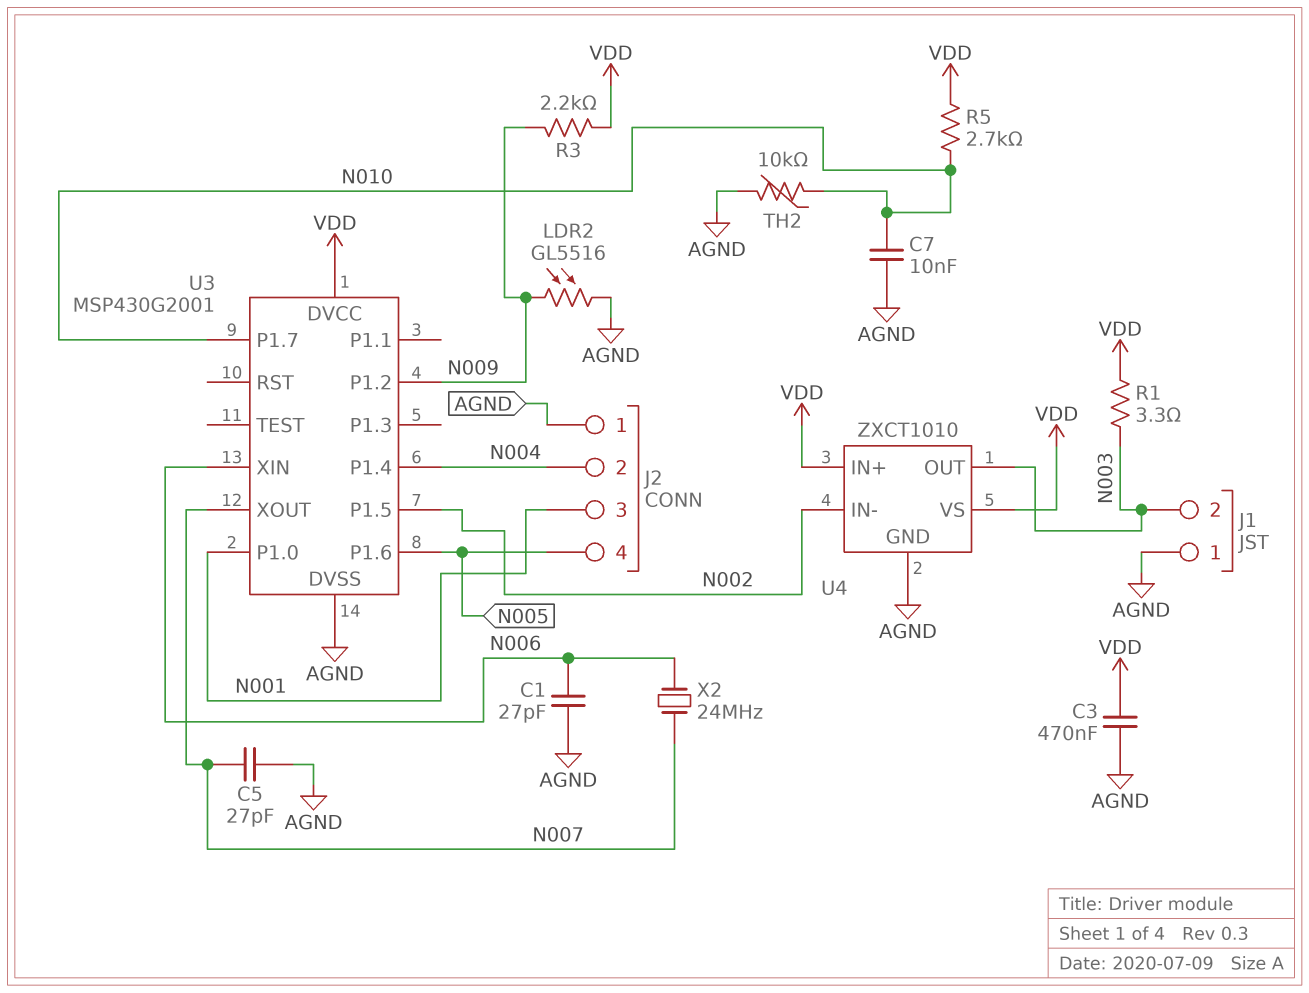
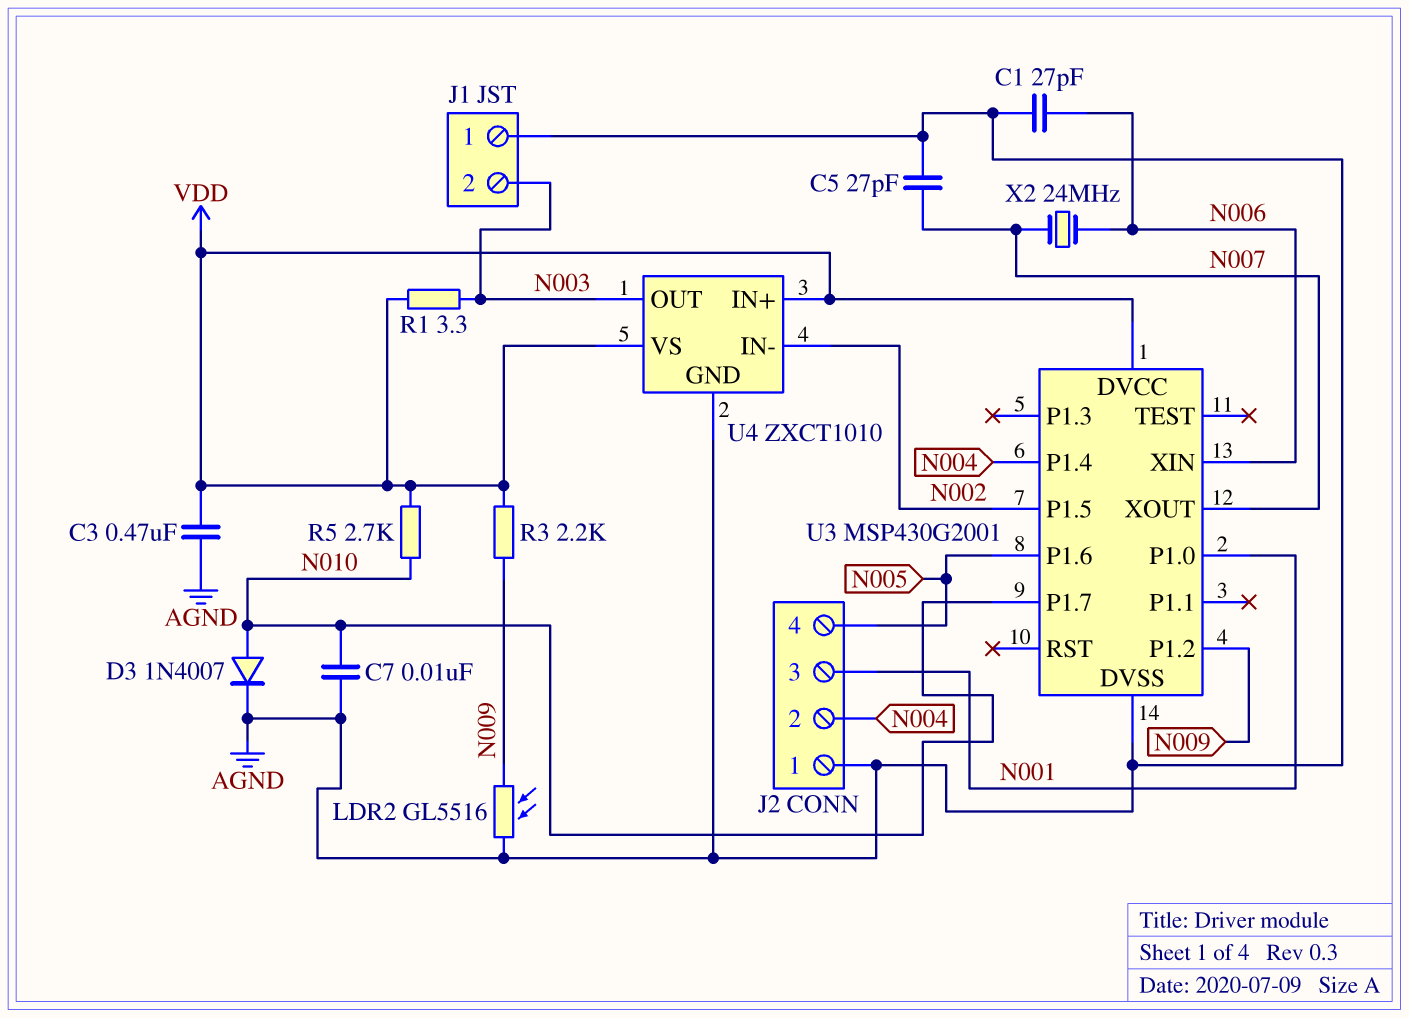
D3: none -> diode 1N4007 (A N010, K AGND)
TH2: 10k (AGND, N010) -> none

